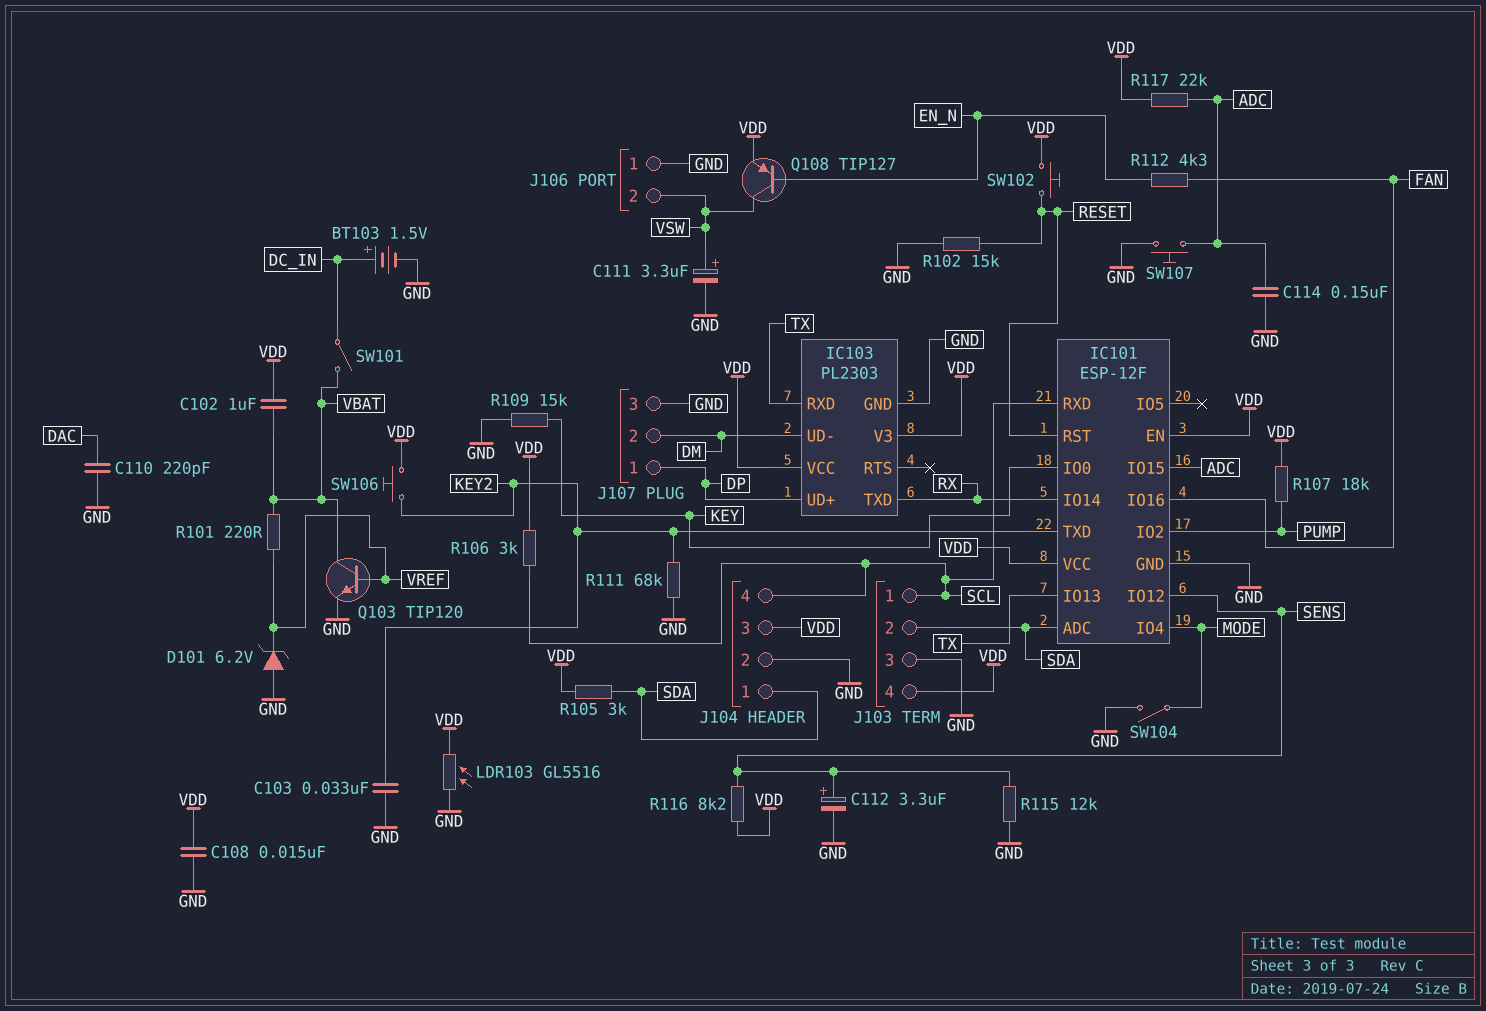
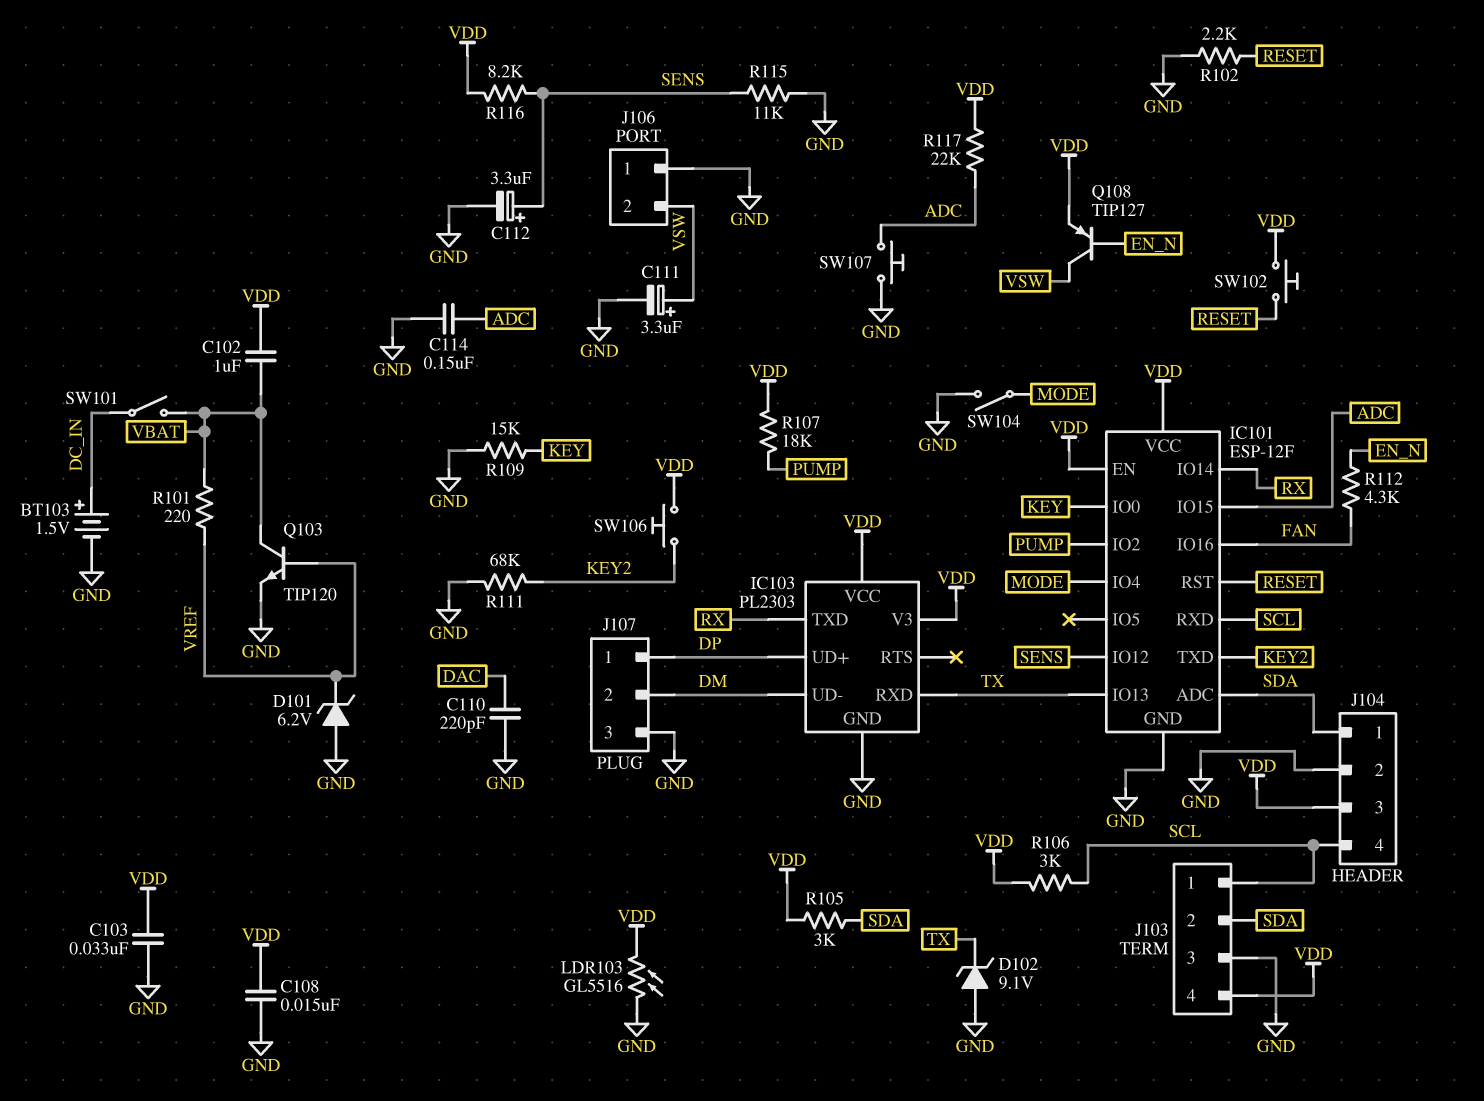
C103: 33nF (GND, KEY2) -> 33nF (GND, VDD)
D102: none -> zener 9.1V (A GND, K TX)
R102: 15k (GND, RESET) -> 2.2k (GND, RESET)
R115: 12k (GND, SENS) -> 11k (GND, SENS)

